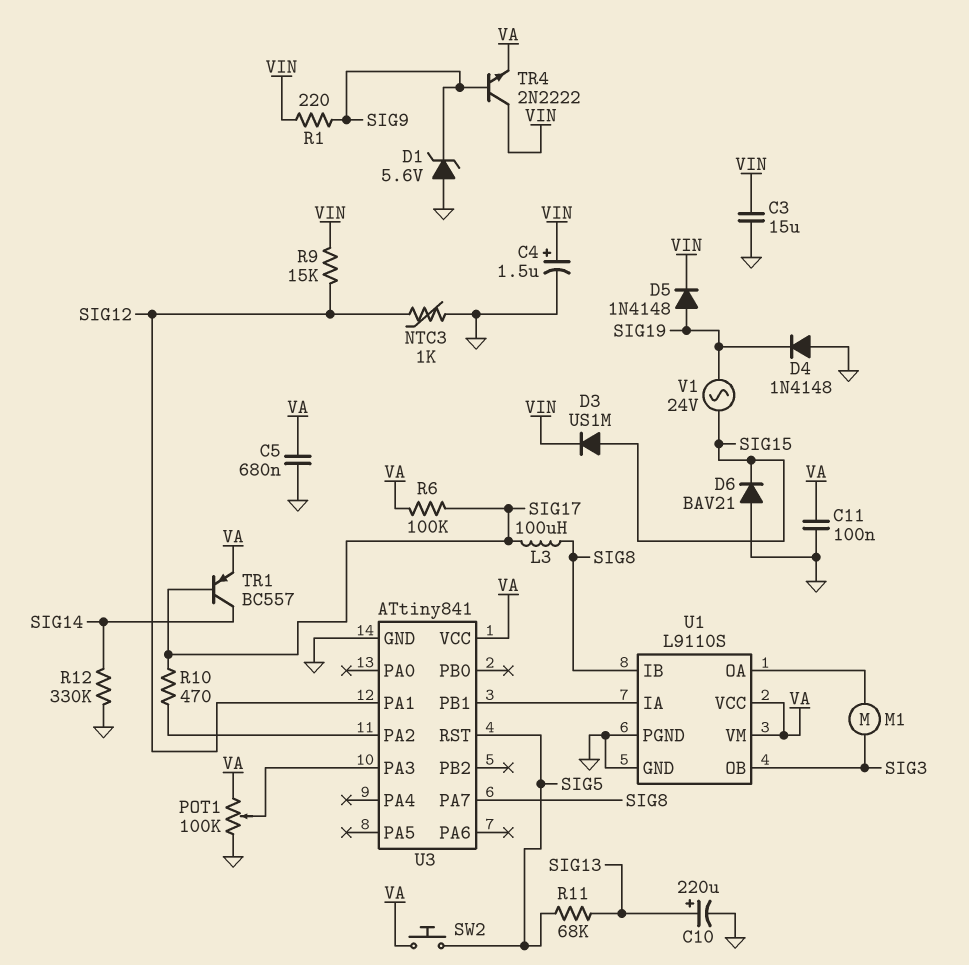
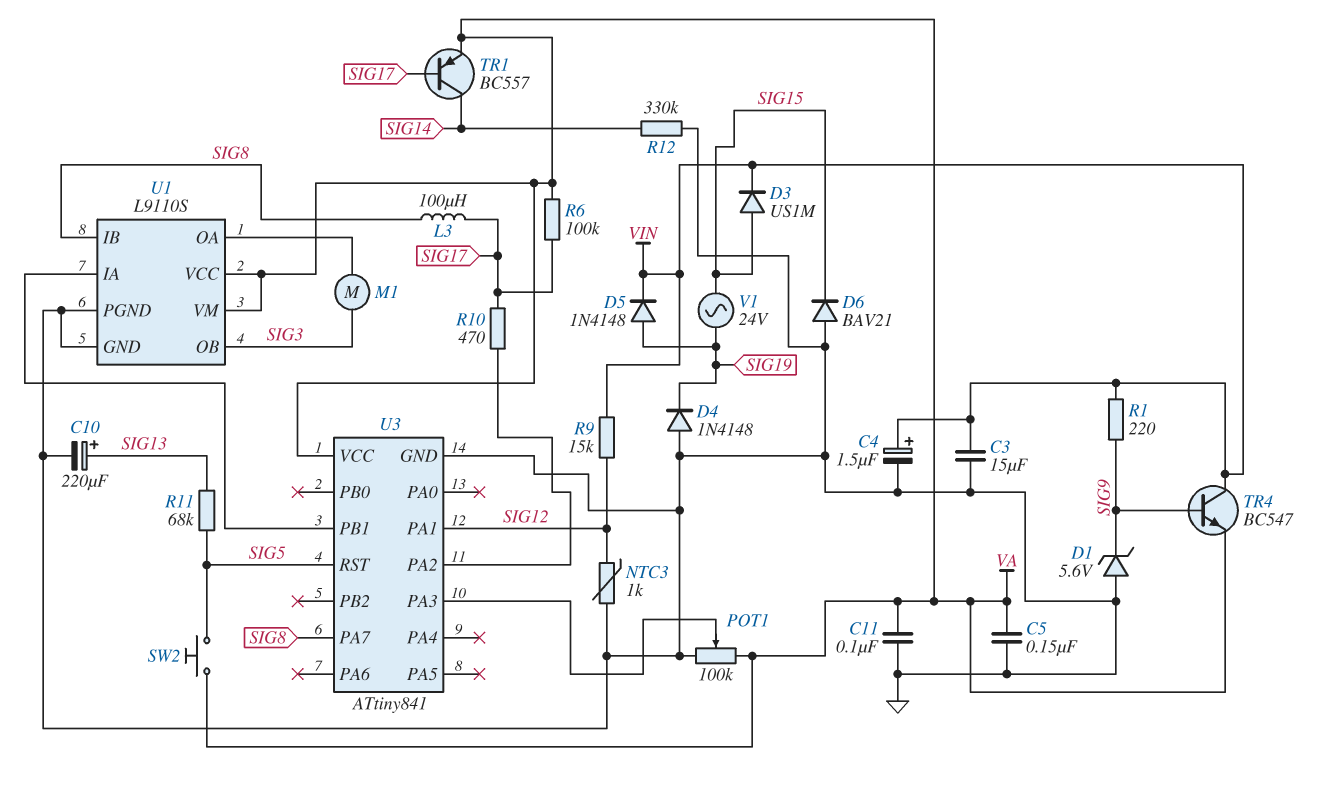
C5: 680nF (GND, VA) -> 150nF (GND, VA)
TR4: NPN 2N2222 (B SIG9, C VIN, E VA) -> NPN BC547 (B SIG9, C VIN, E VA)

